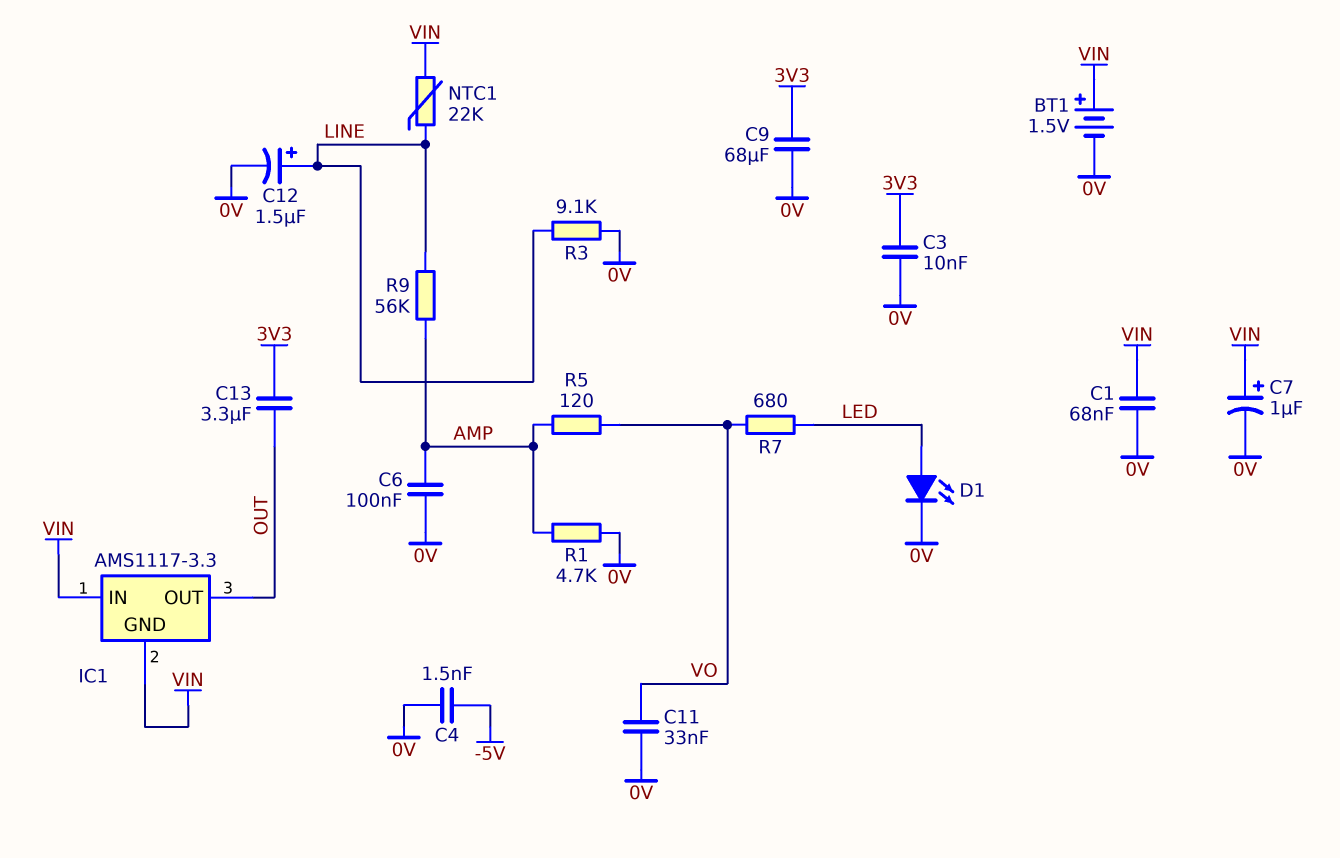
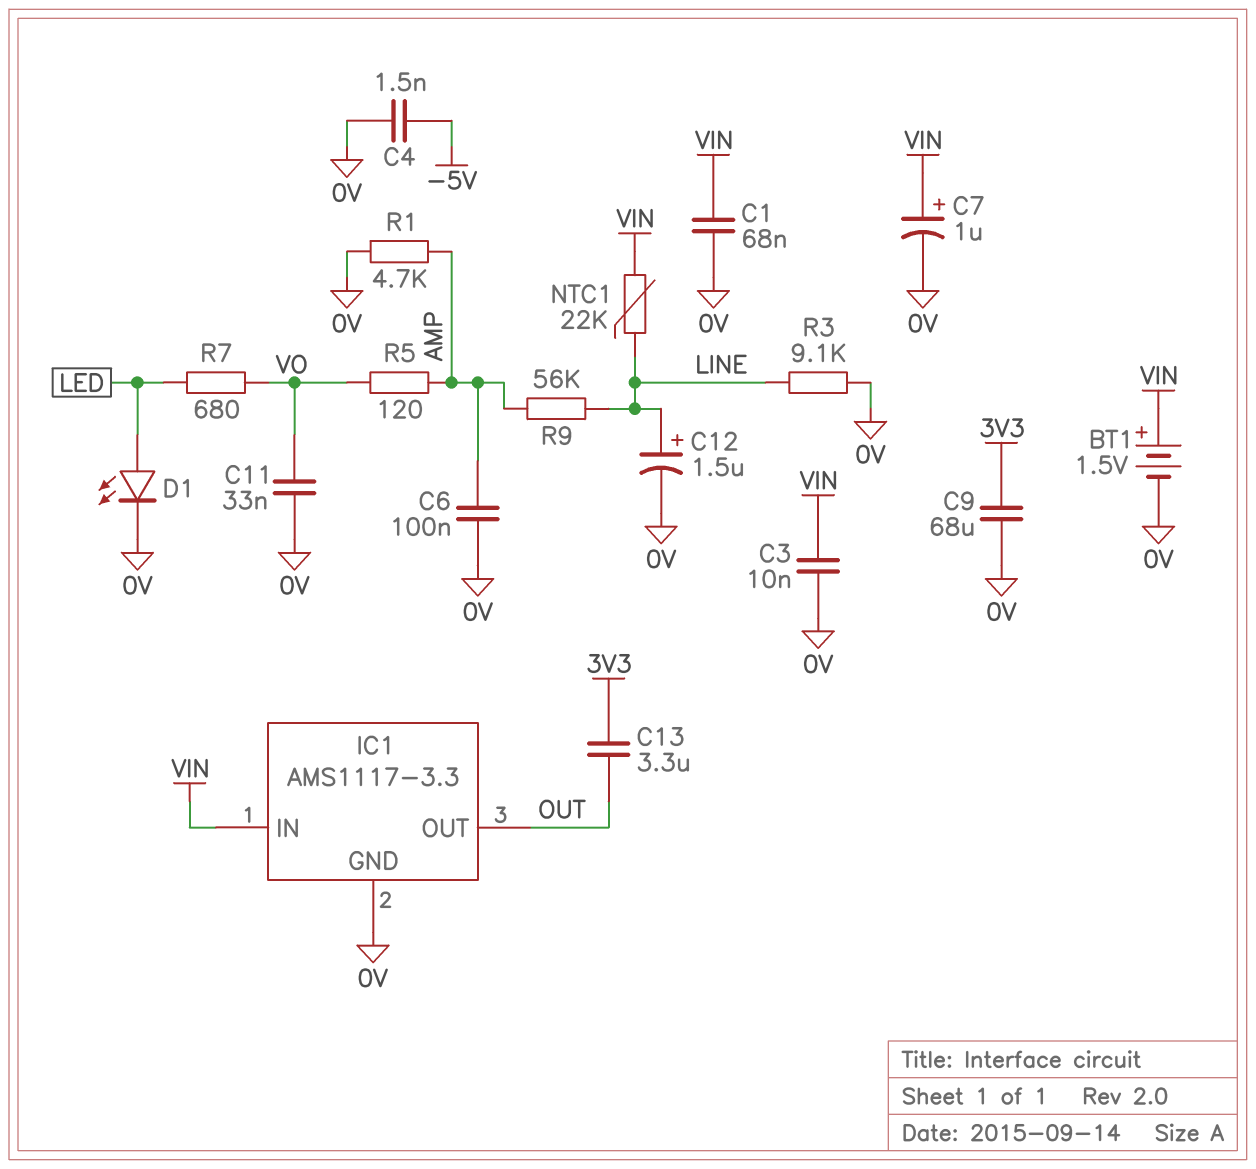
C3: 10nF (0V, 3V3) -> 10nF (0V, VIN)
IC1 pin GND: VIN -> 0V

